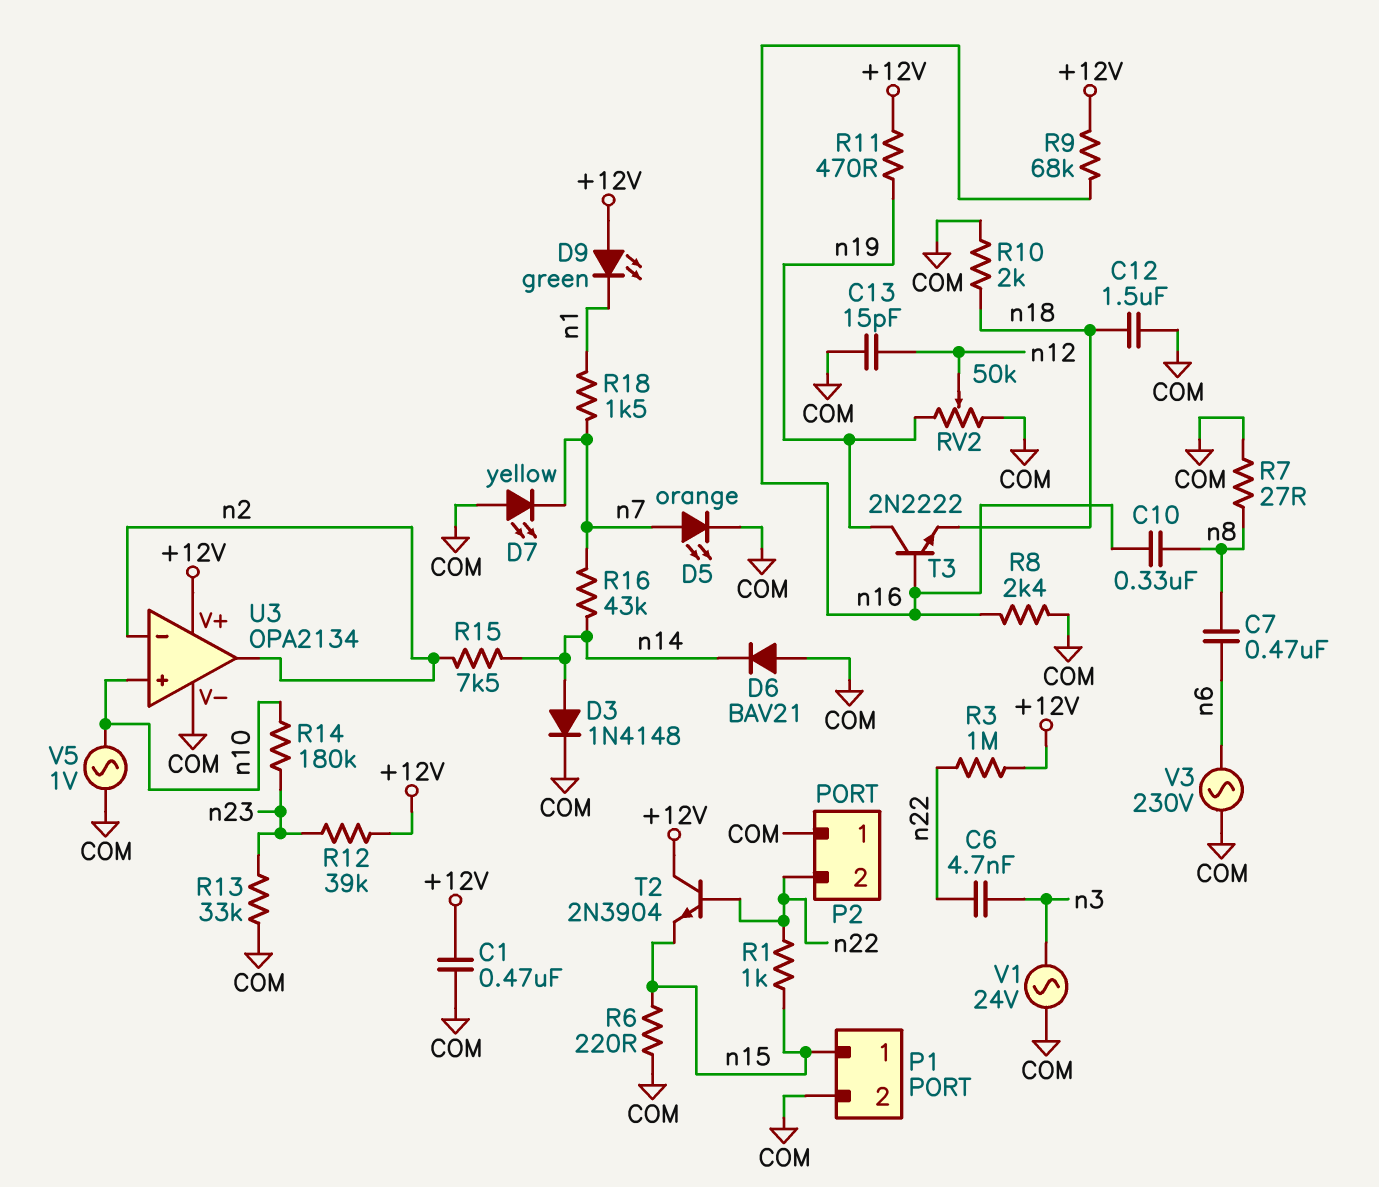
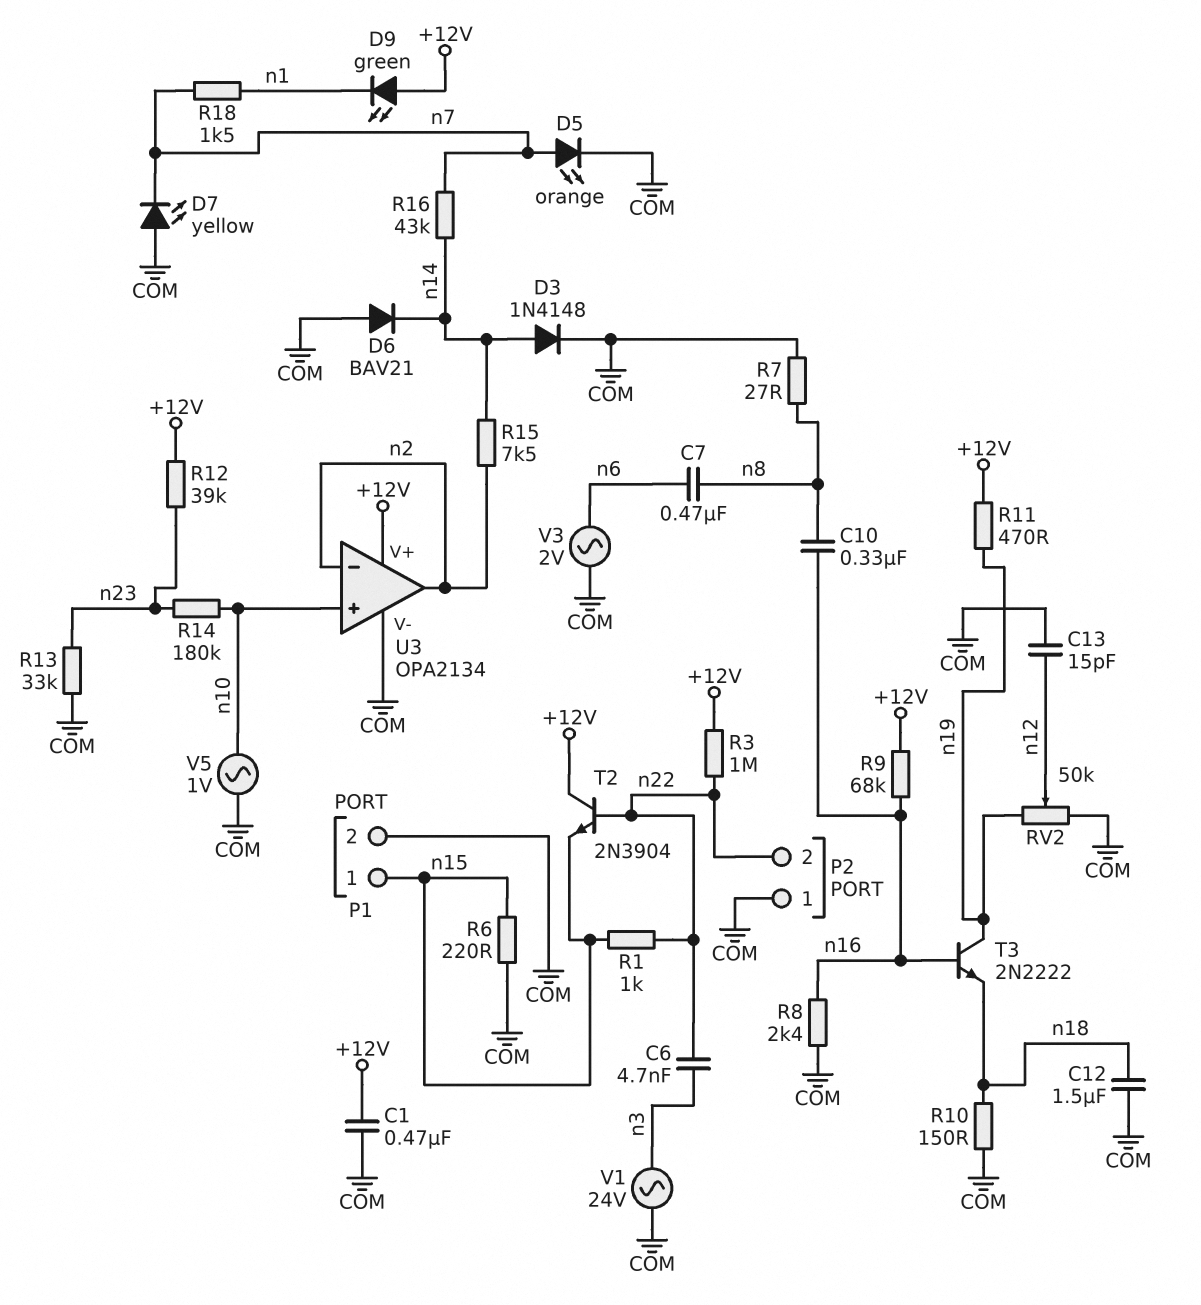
R10: 2k (COM, n18) -> 150 (COM, n18)
V3: AC 230V (COM, n6) -> AC 2V (COM, n6)

